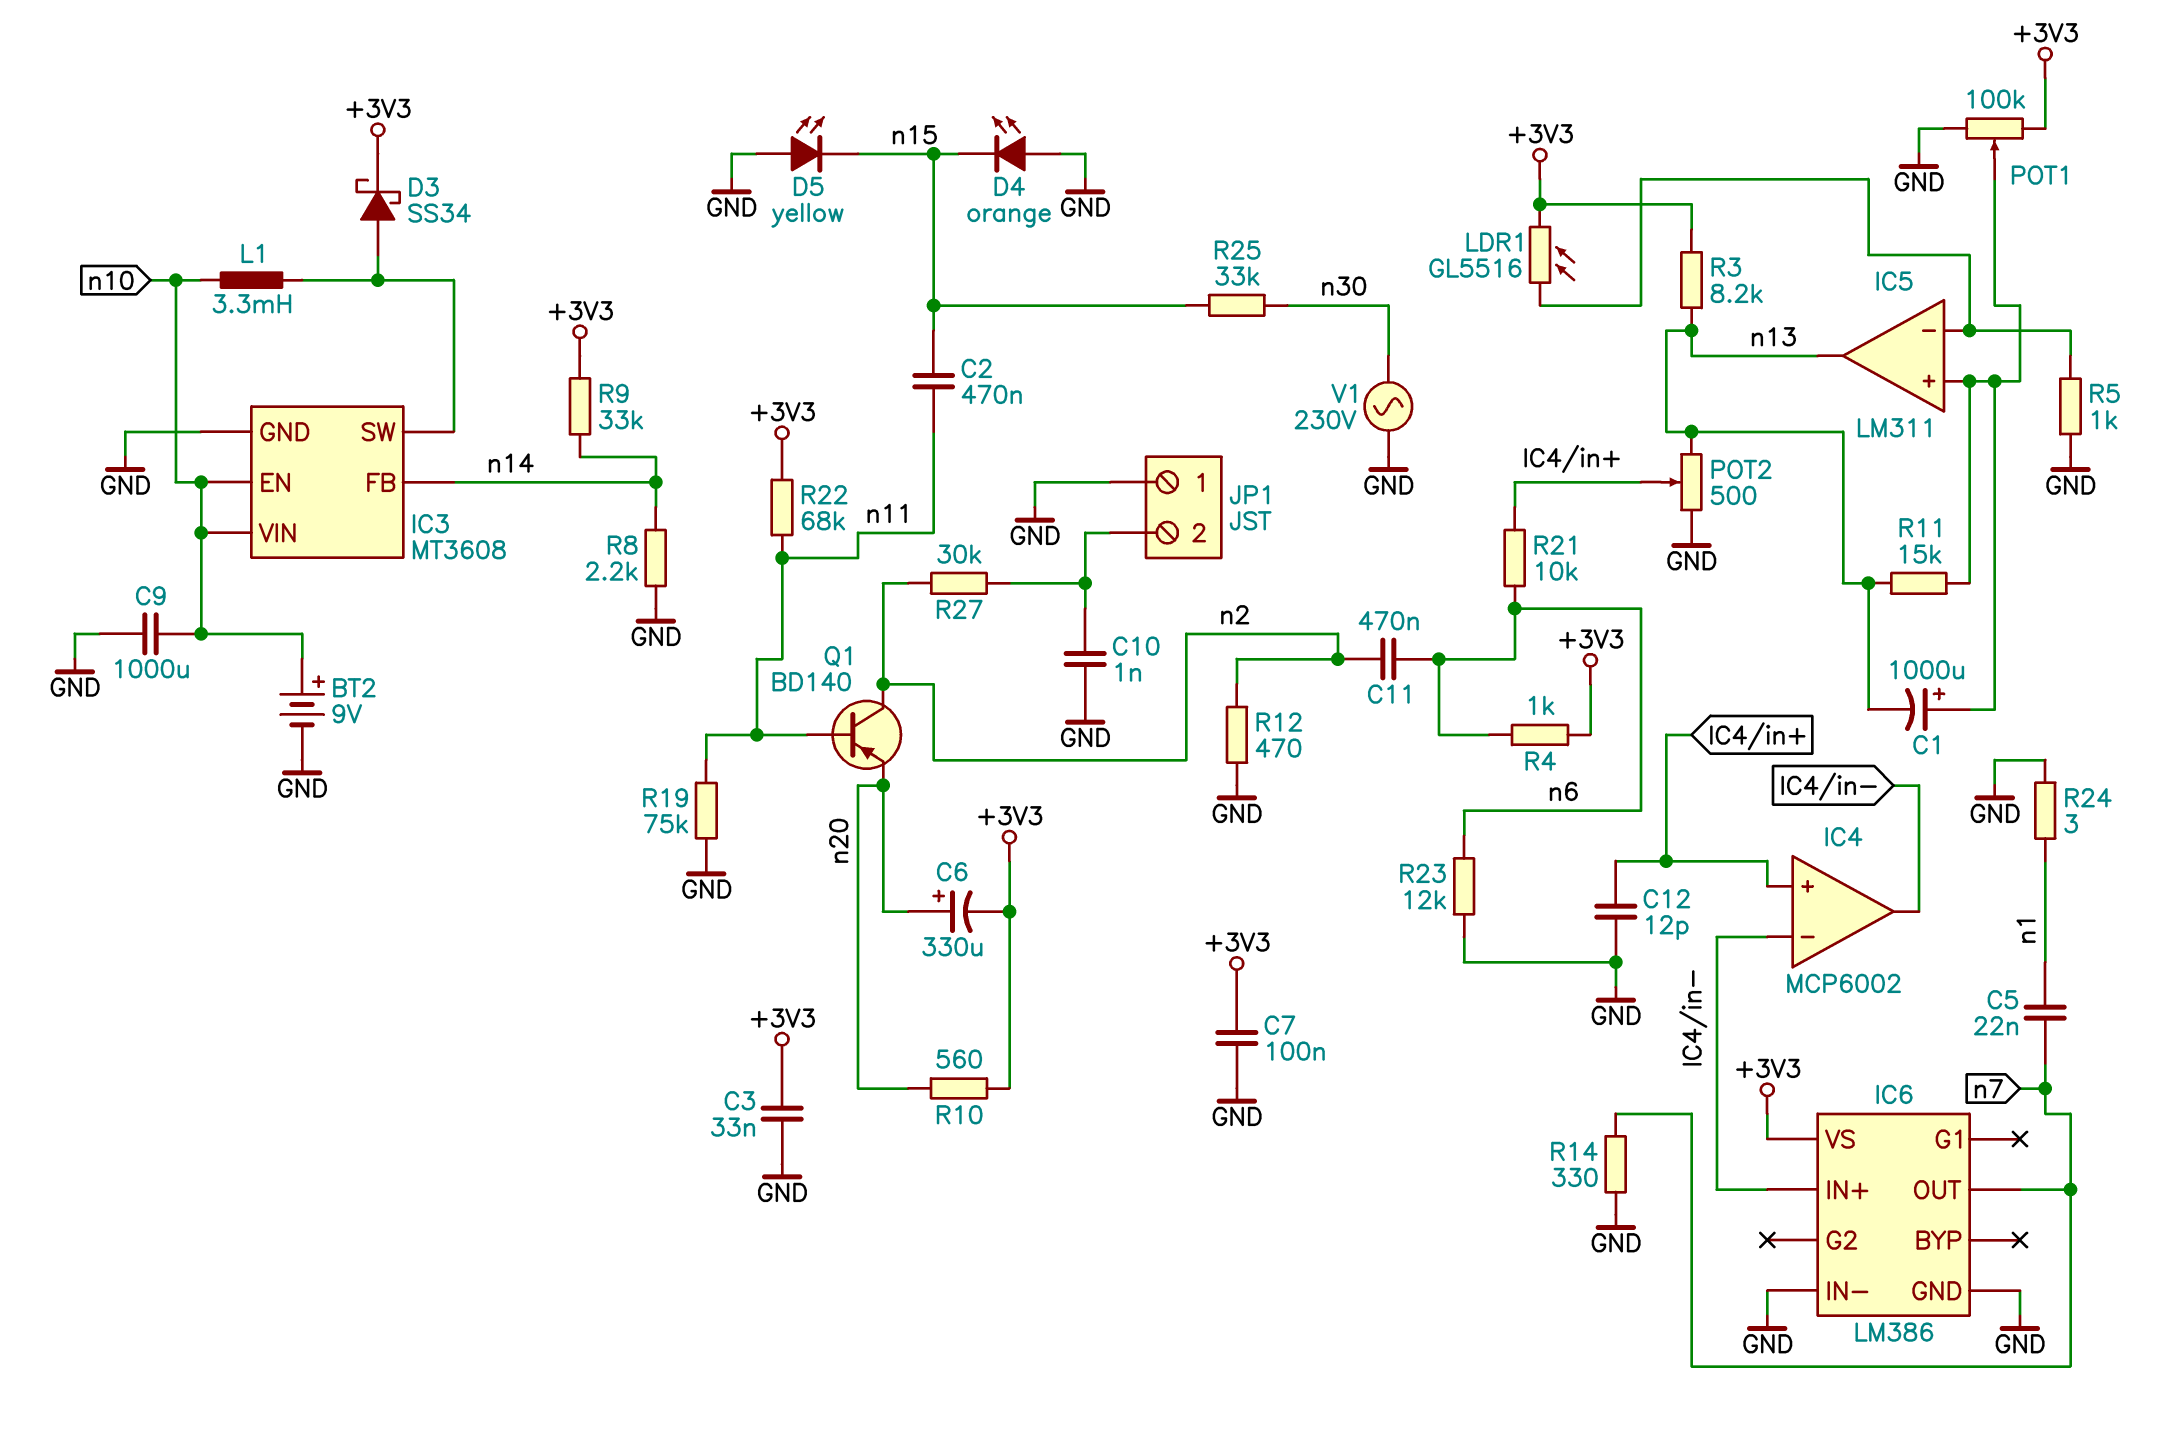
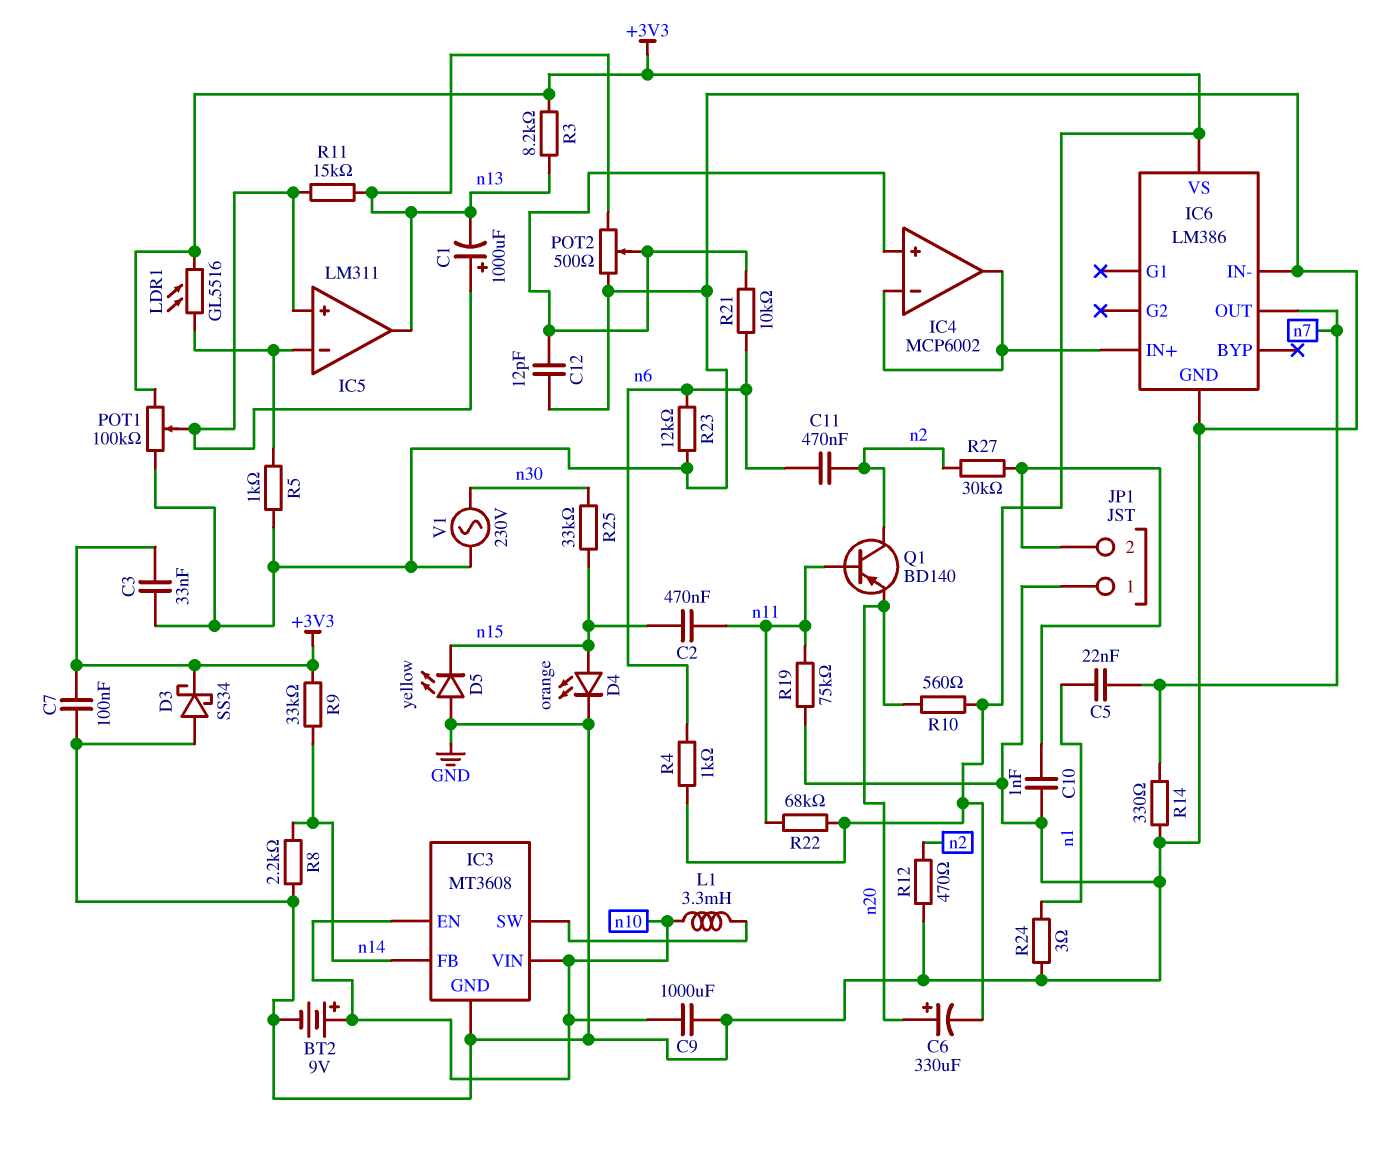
D3: schottky SS34 (A IC3/SW, K +3V3) -> schottky SS34 (A GND, K +3V3)
D4: LED orange (A GND, K n15) -> LED orange (A n15, K GND)

